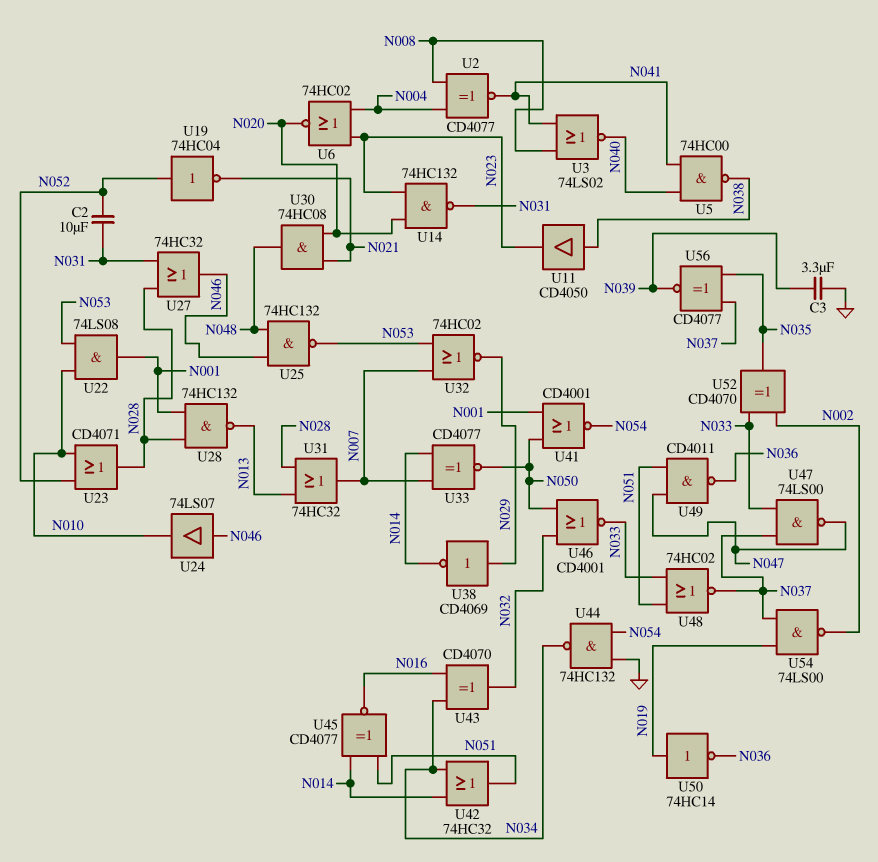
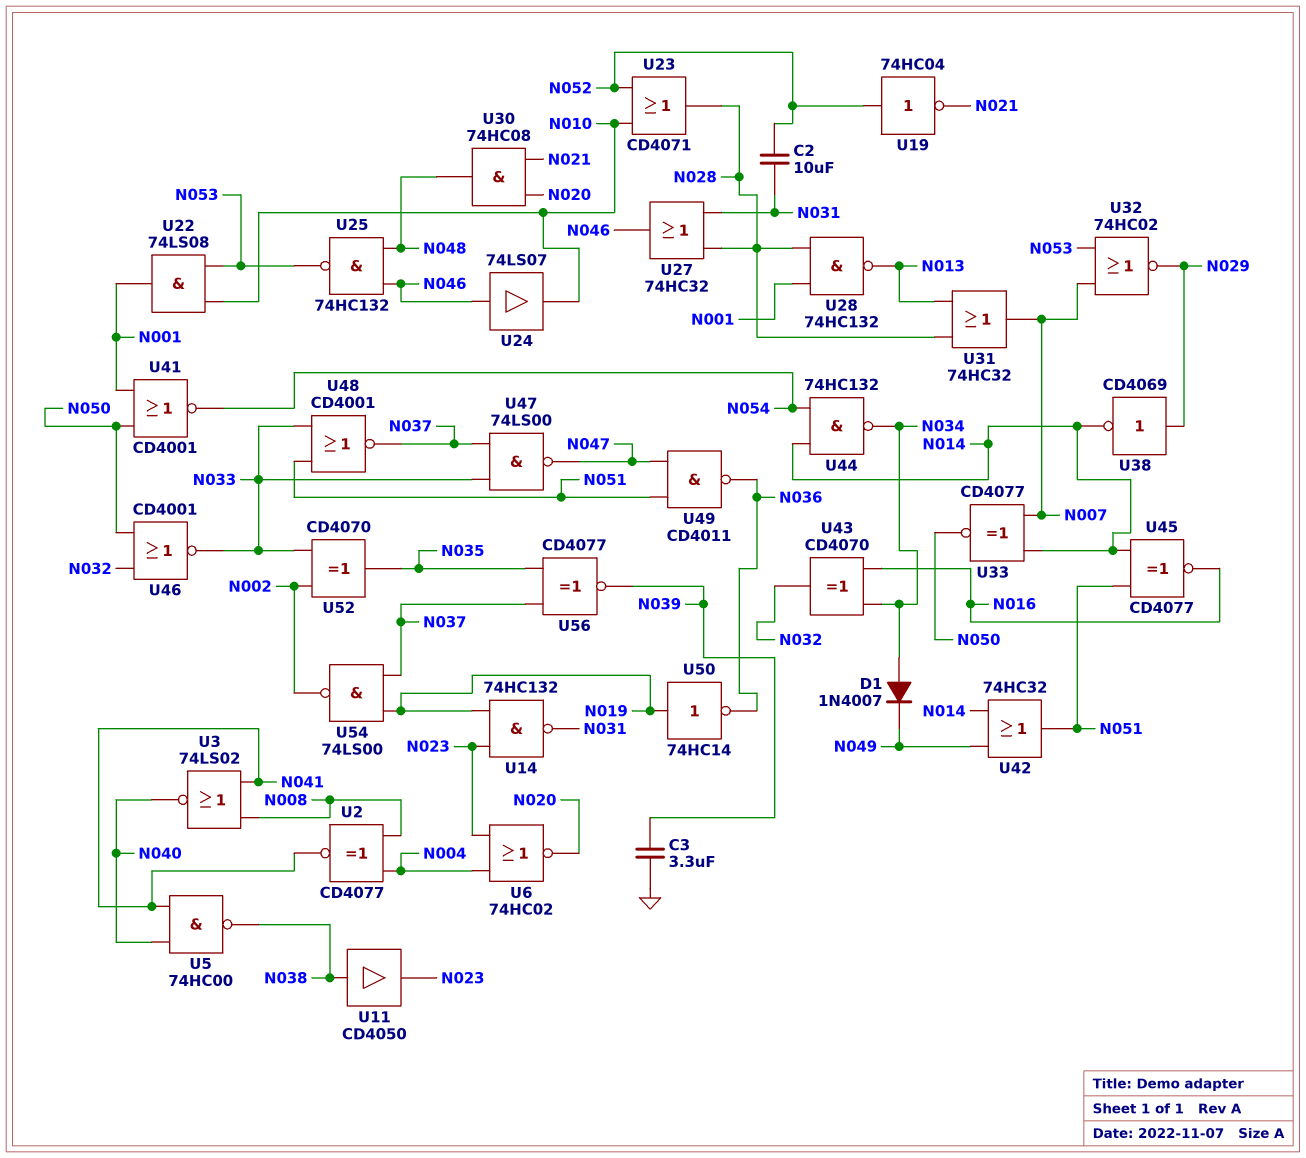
D1: none -> diode 1N4007 (A N034, K N049)
U14: NAND 74HC132 (in N020, in N023, out N031) -> NAND 74HC132 (in N019, in N023, out N031)
U42: OR 74HC32 (in N014, in N034, out N051) -> OR 74HC32 (in N014, in N049, out N051)
U44: NAND 74HC132 (in GND, in N054, out N034) -> NAND 74HC132 (in N014, in N054, out N034)
U48: NOR 74HC02 (in N033, in N051, out N037) -> NOR CD4001 (in N033, in N051, out N037)

